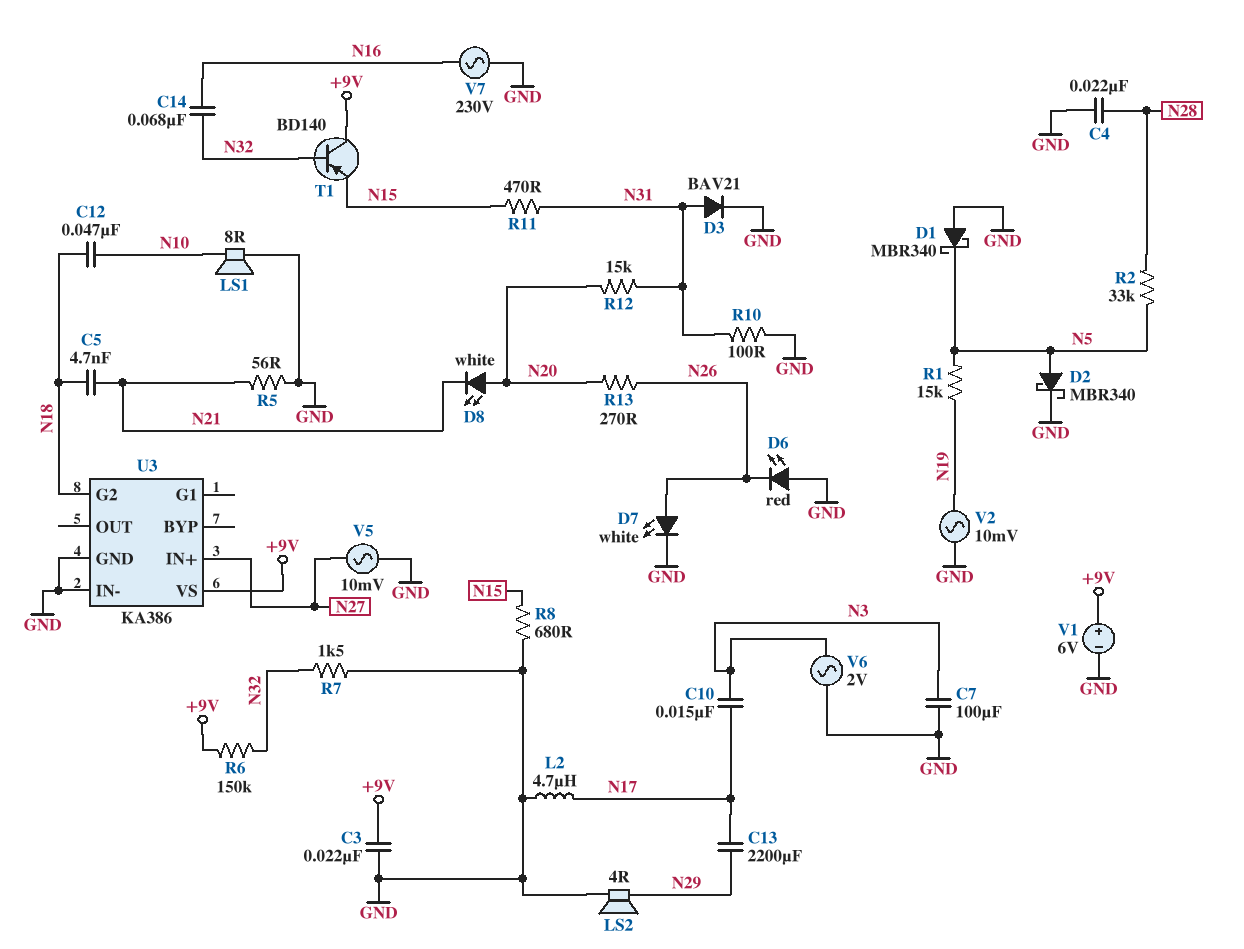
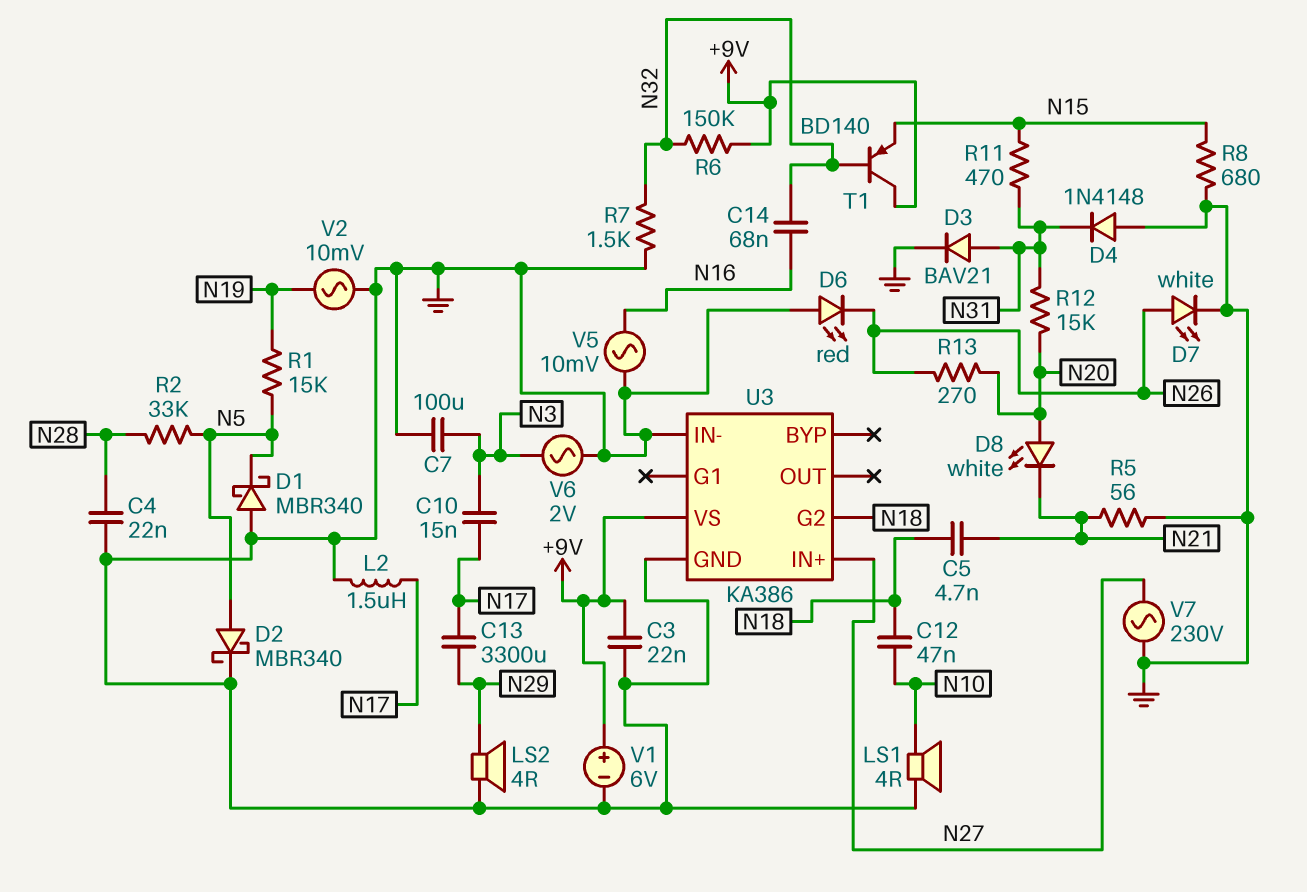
C13: 2200uF (N17, N29) -> 3300uF (N17, N29)
D4: none -> diode 1N4148 (A GND, K N31)
L2: 4.7uH (GND, N17) -> 1.5uH (GND, N17)
LS1: speaker 8R (GND, N10) -> speaker 4R (GND, N10)
R10: 100 (GND, N31) -> none
V5: AC 10mV (GND, N27) -> AC 10mV (GND, N16)
V7: AC 230V (GND, N16) -> AC 230V (GND, N27)

